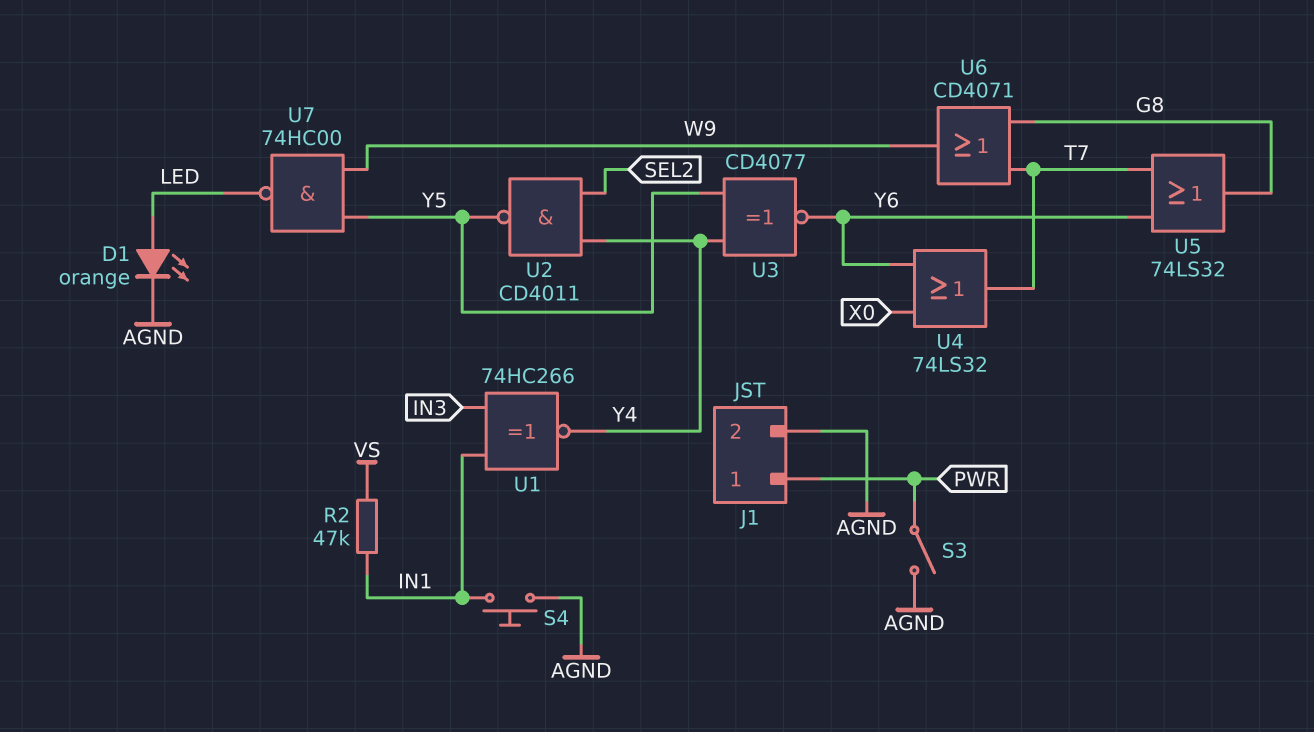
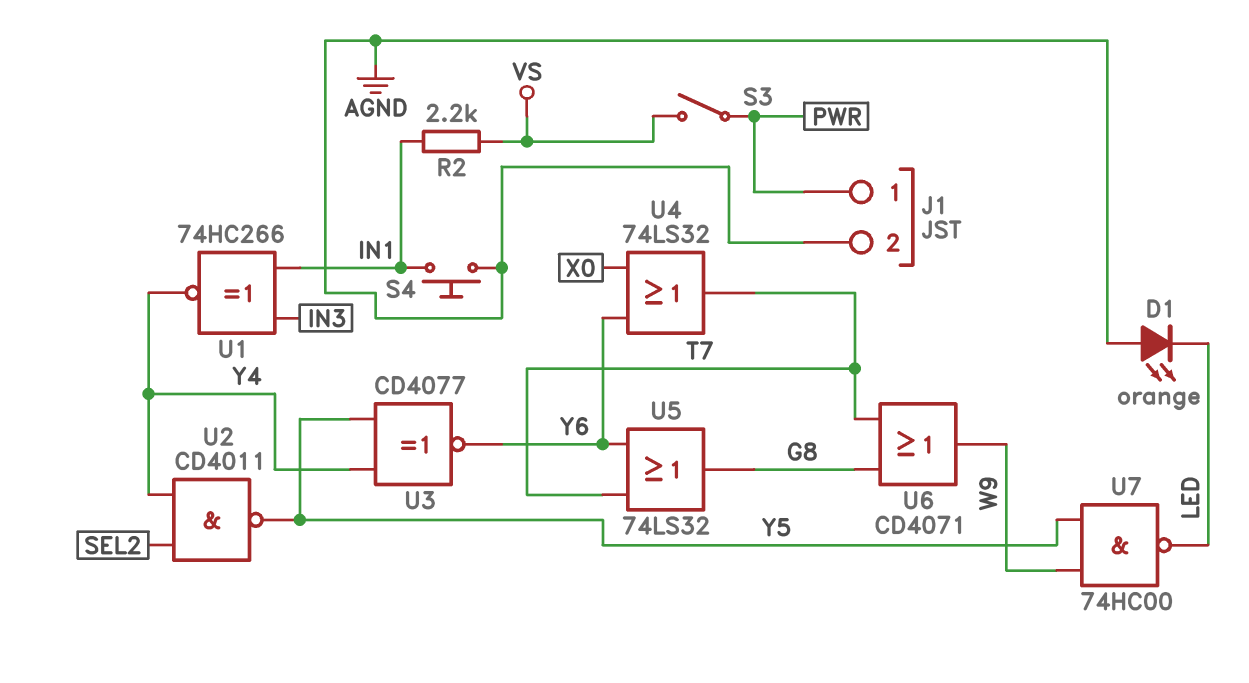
D1: LED orange (A LED, K AGND) -> LED orange (A AGND, K LED)
R2: 47k (IN1, VS) -> 2.2k (IN1, VS)
S3: switch (AGND, PWR) -> switch (PWR, VS)

